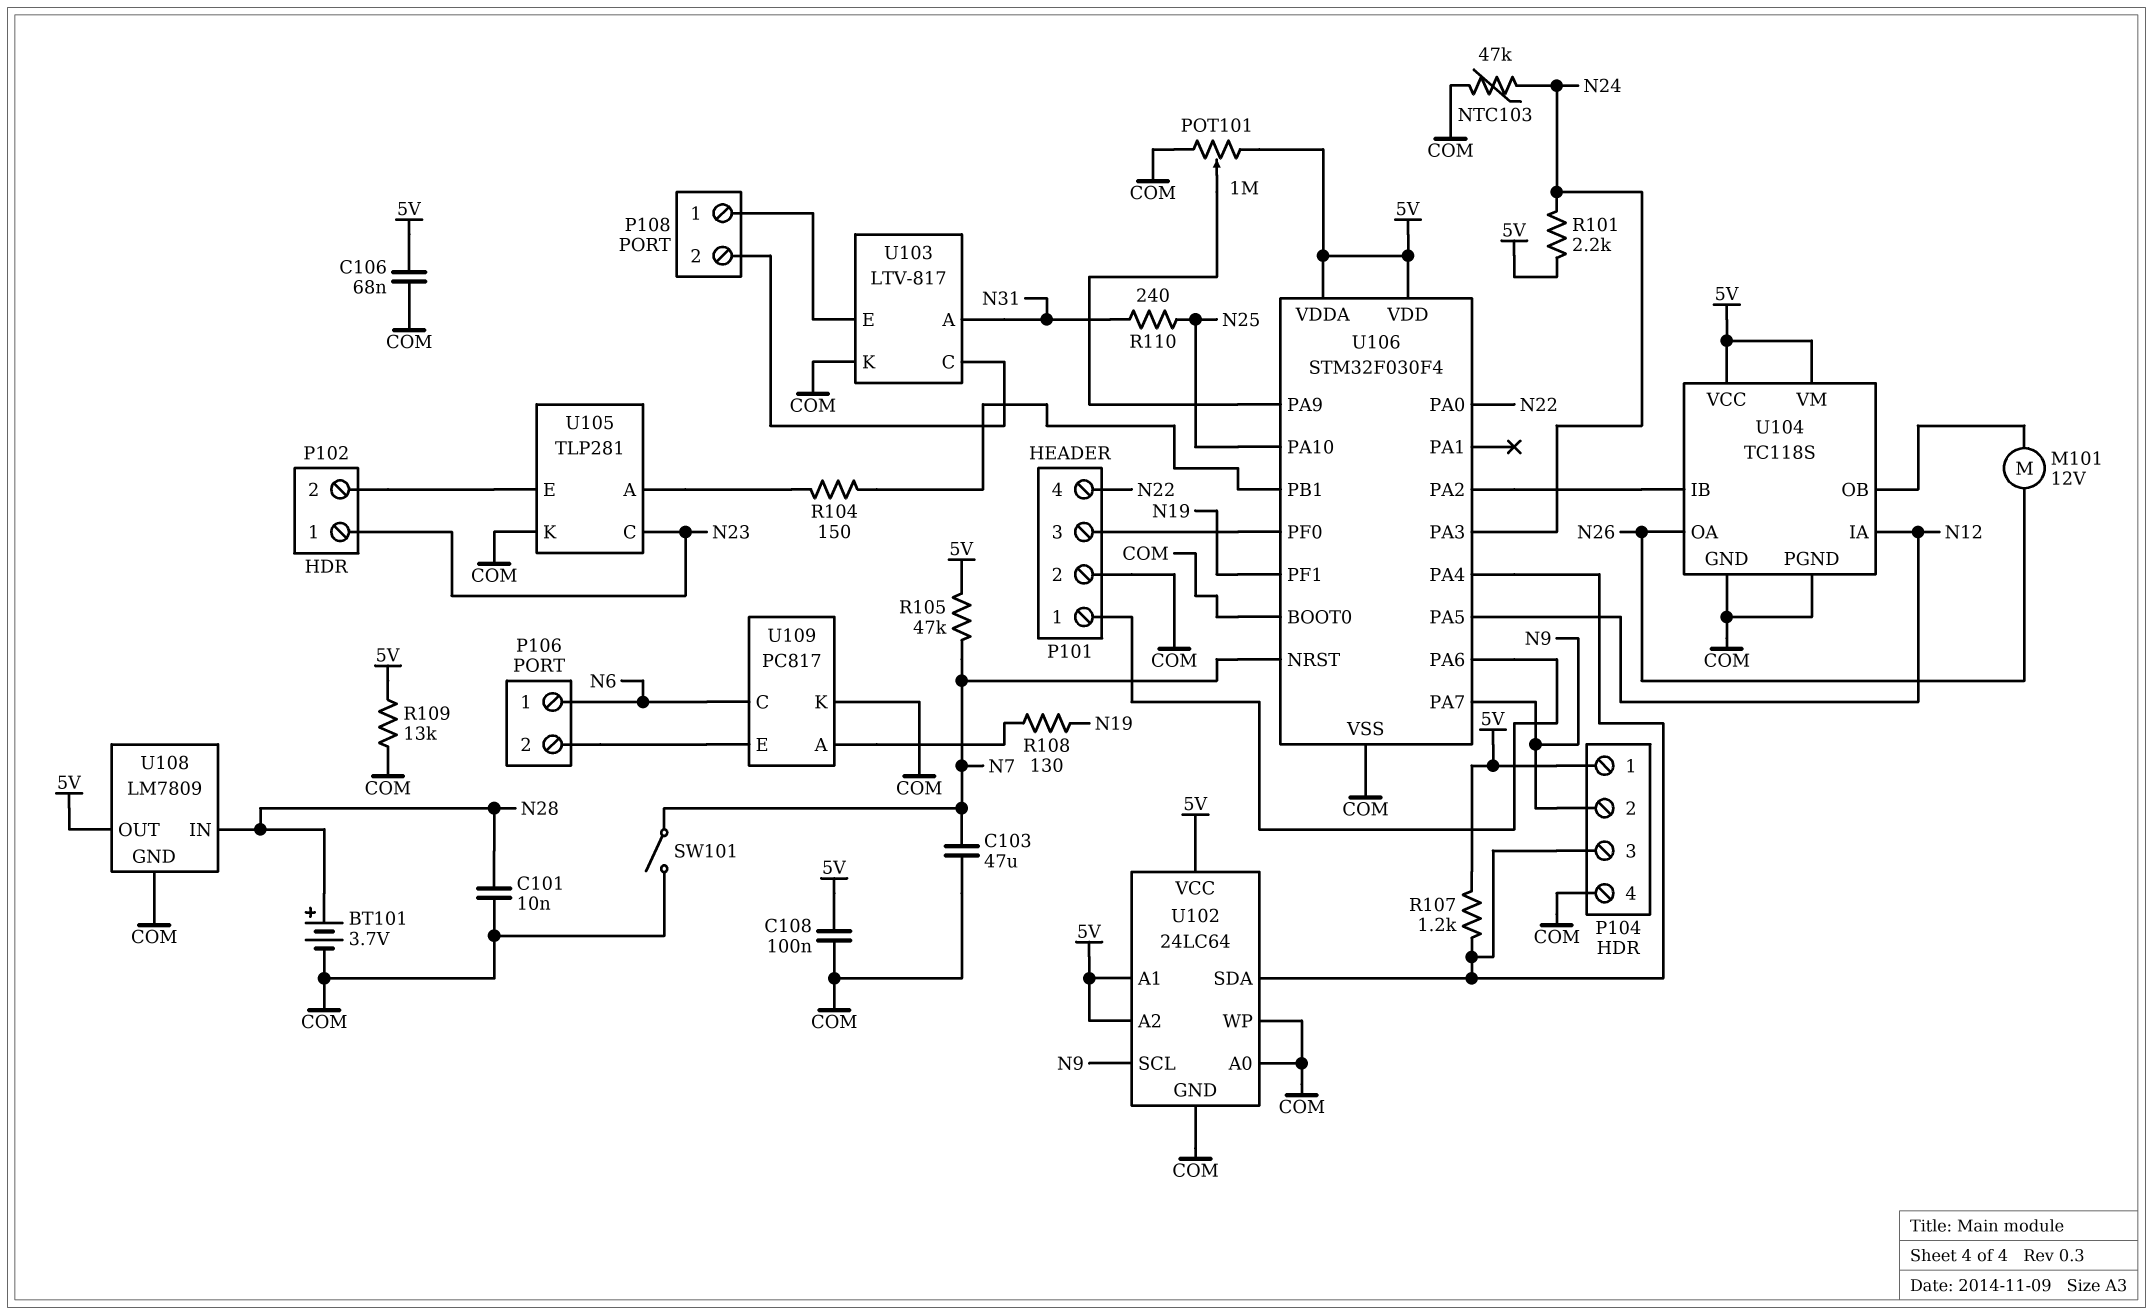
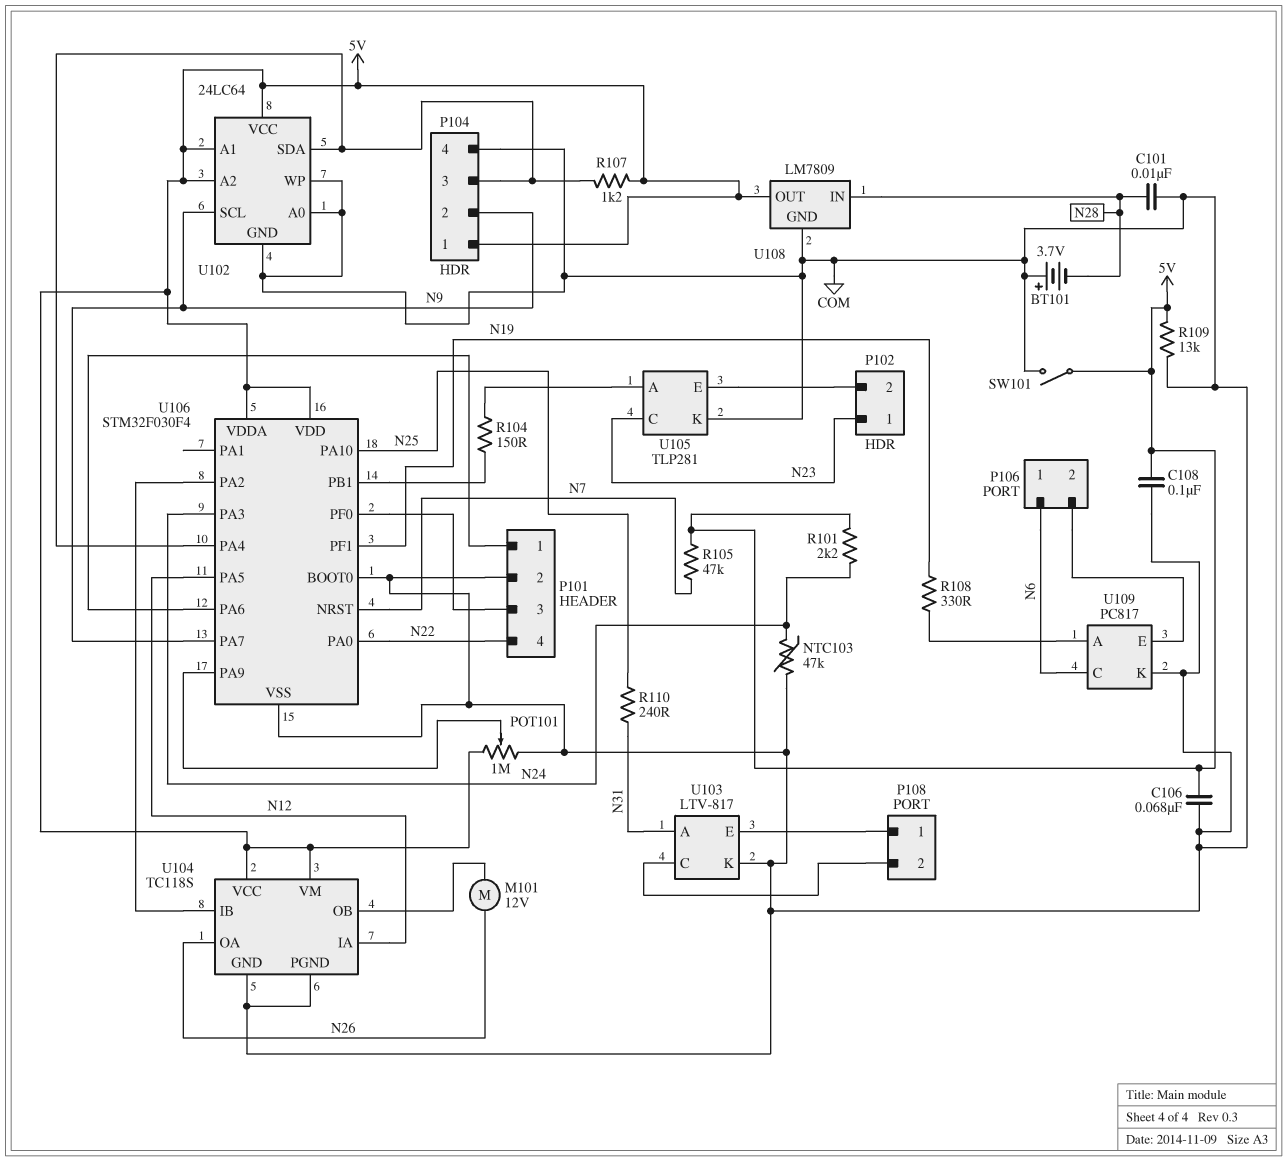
BT101: 3.7V (plus N28, minus COM) -> 3.7V (plus COM, minus N28)
C103: 47uF (COM, N7) -> none
R108: 130 (N19, U109/A) -> 330 (N19, U109/A)
SW101: switch (COM, N7) -> switch (5V, COM)

